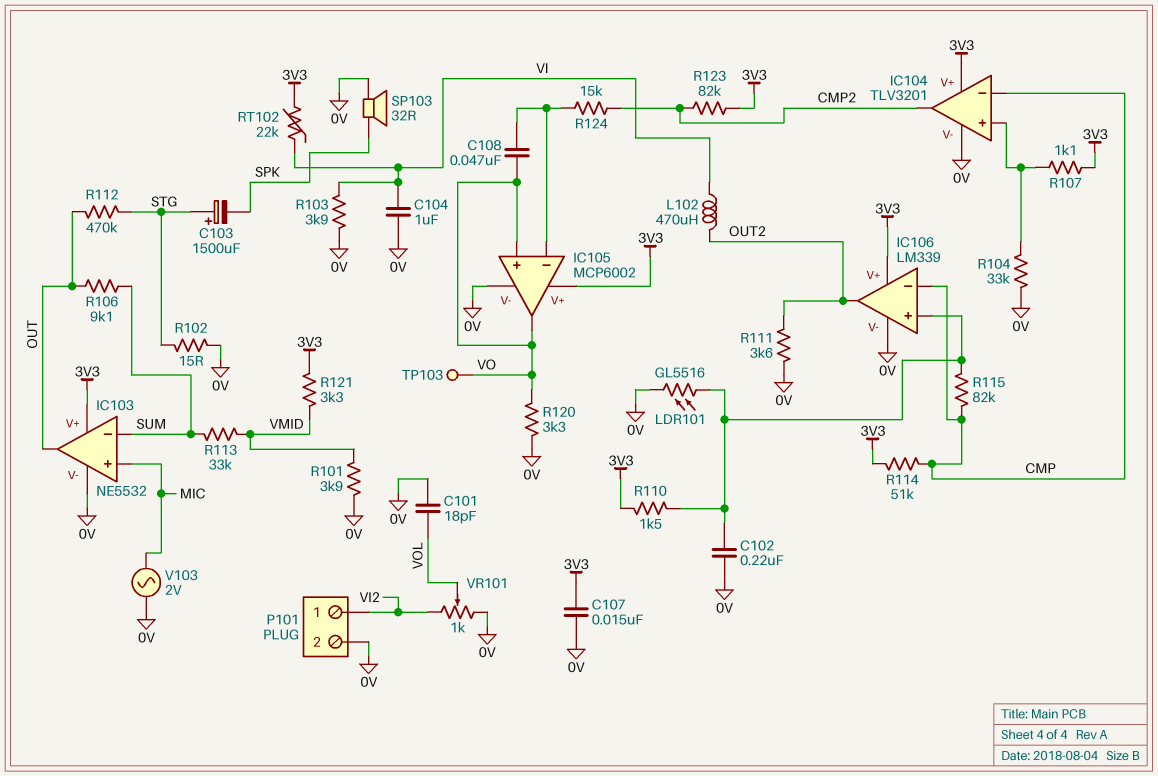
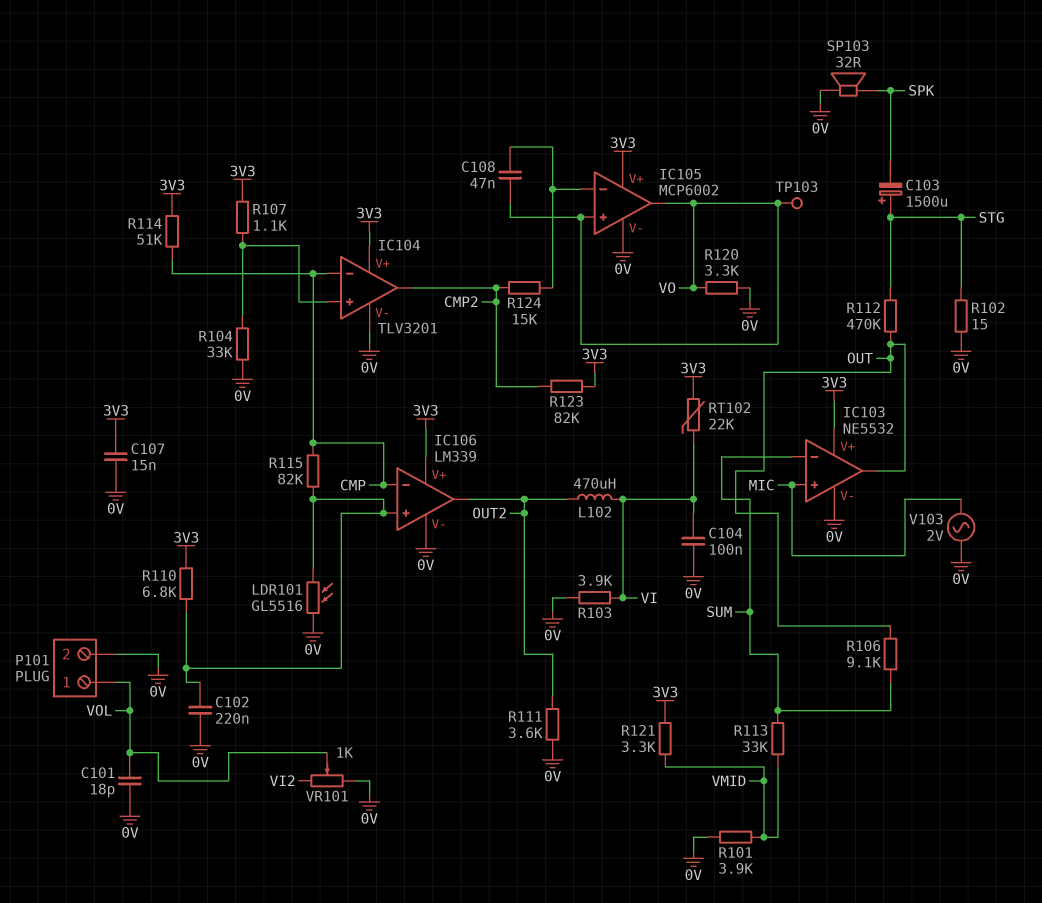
C104: 1uF (0V, VI) -> 100nF (0V, VI)
P101 pin 1: VI2 -> VOL
R110: 1.5k (3V3, IC106/in+) -> 6.8k (3V3, IC106/in+)

